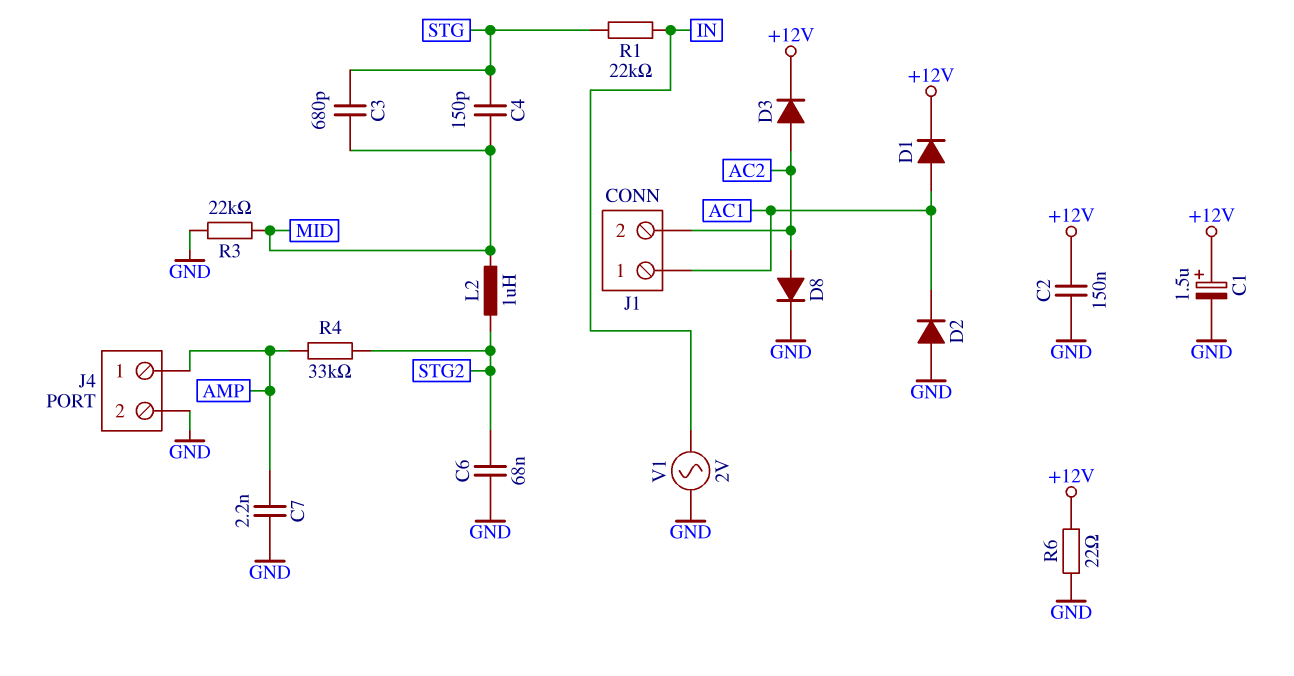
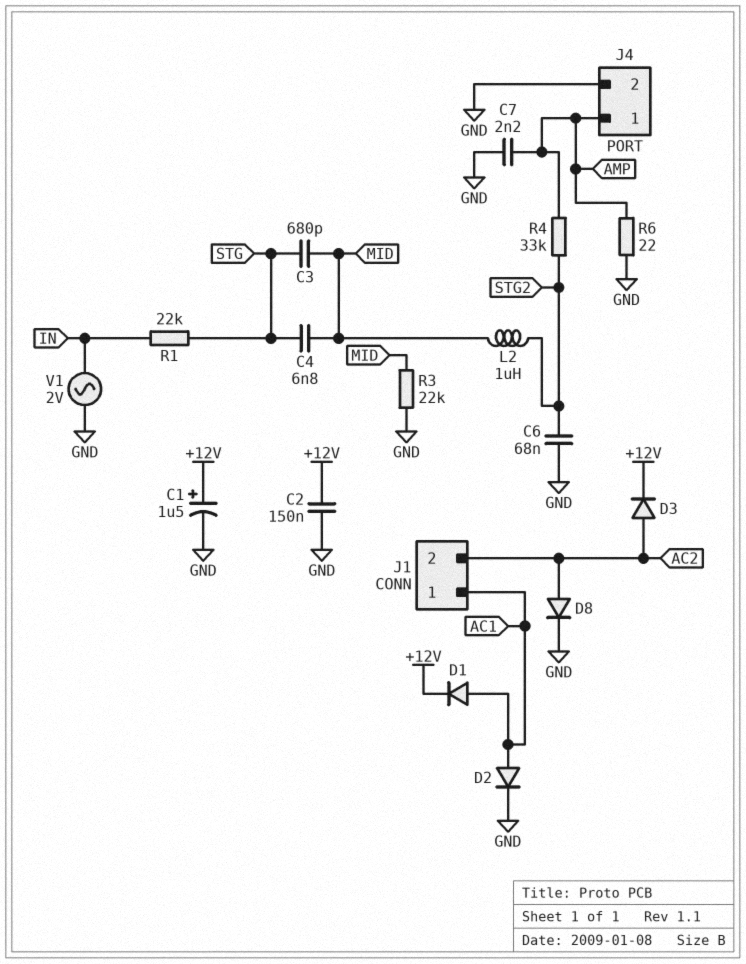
C4: 150pF (MID, STG) -> 6.8nF (MID, STG)
D2: diode (A GND, K AC1) -> diode (A AC1, K GND)
R6: 22 (+12V, GND) -> 22 (AMP, GND)

